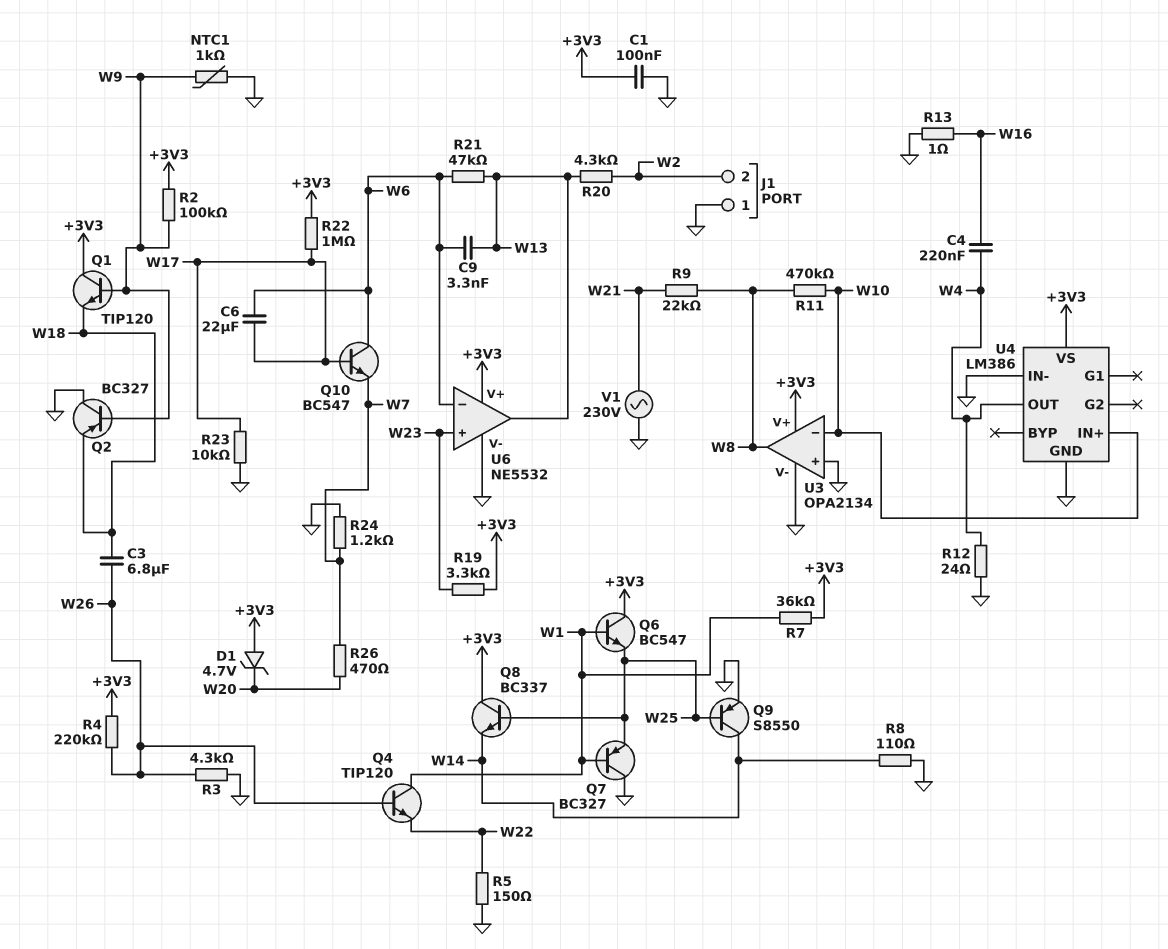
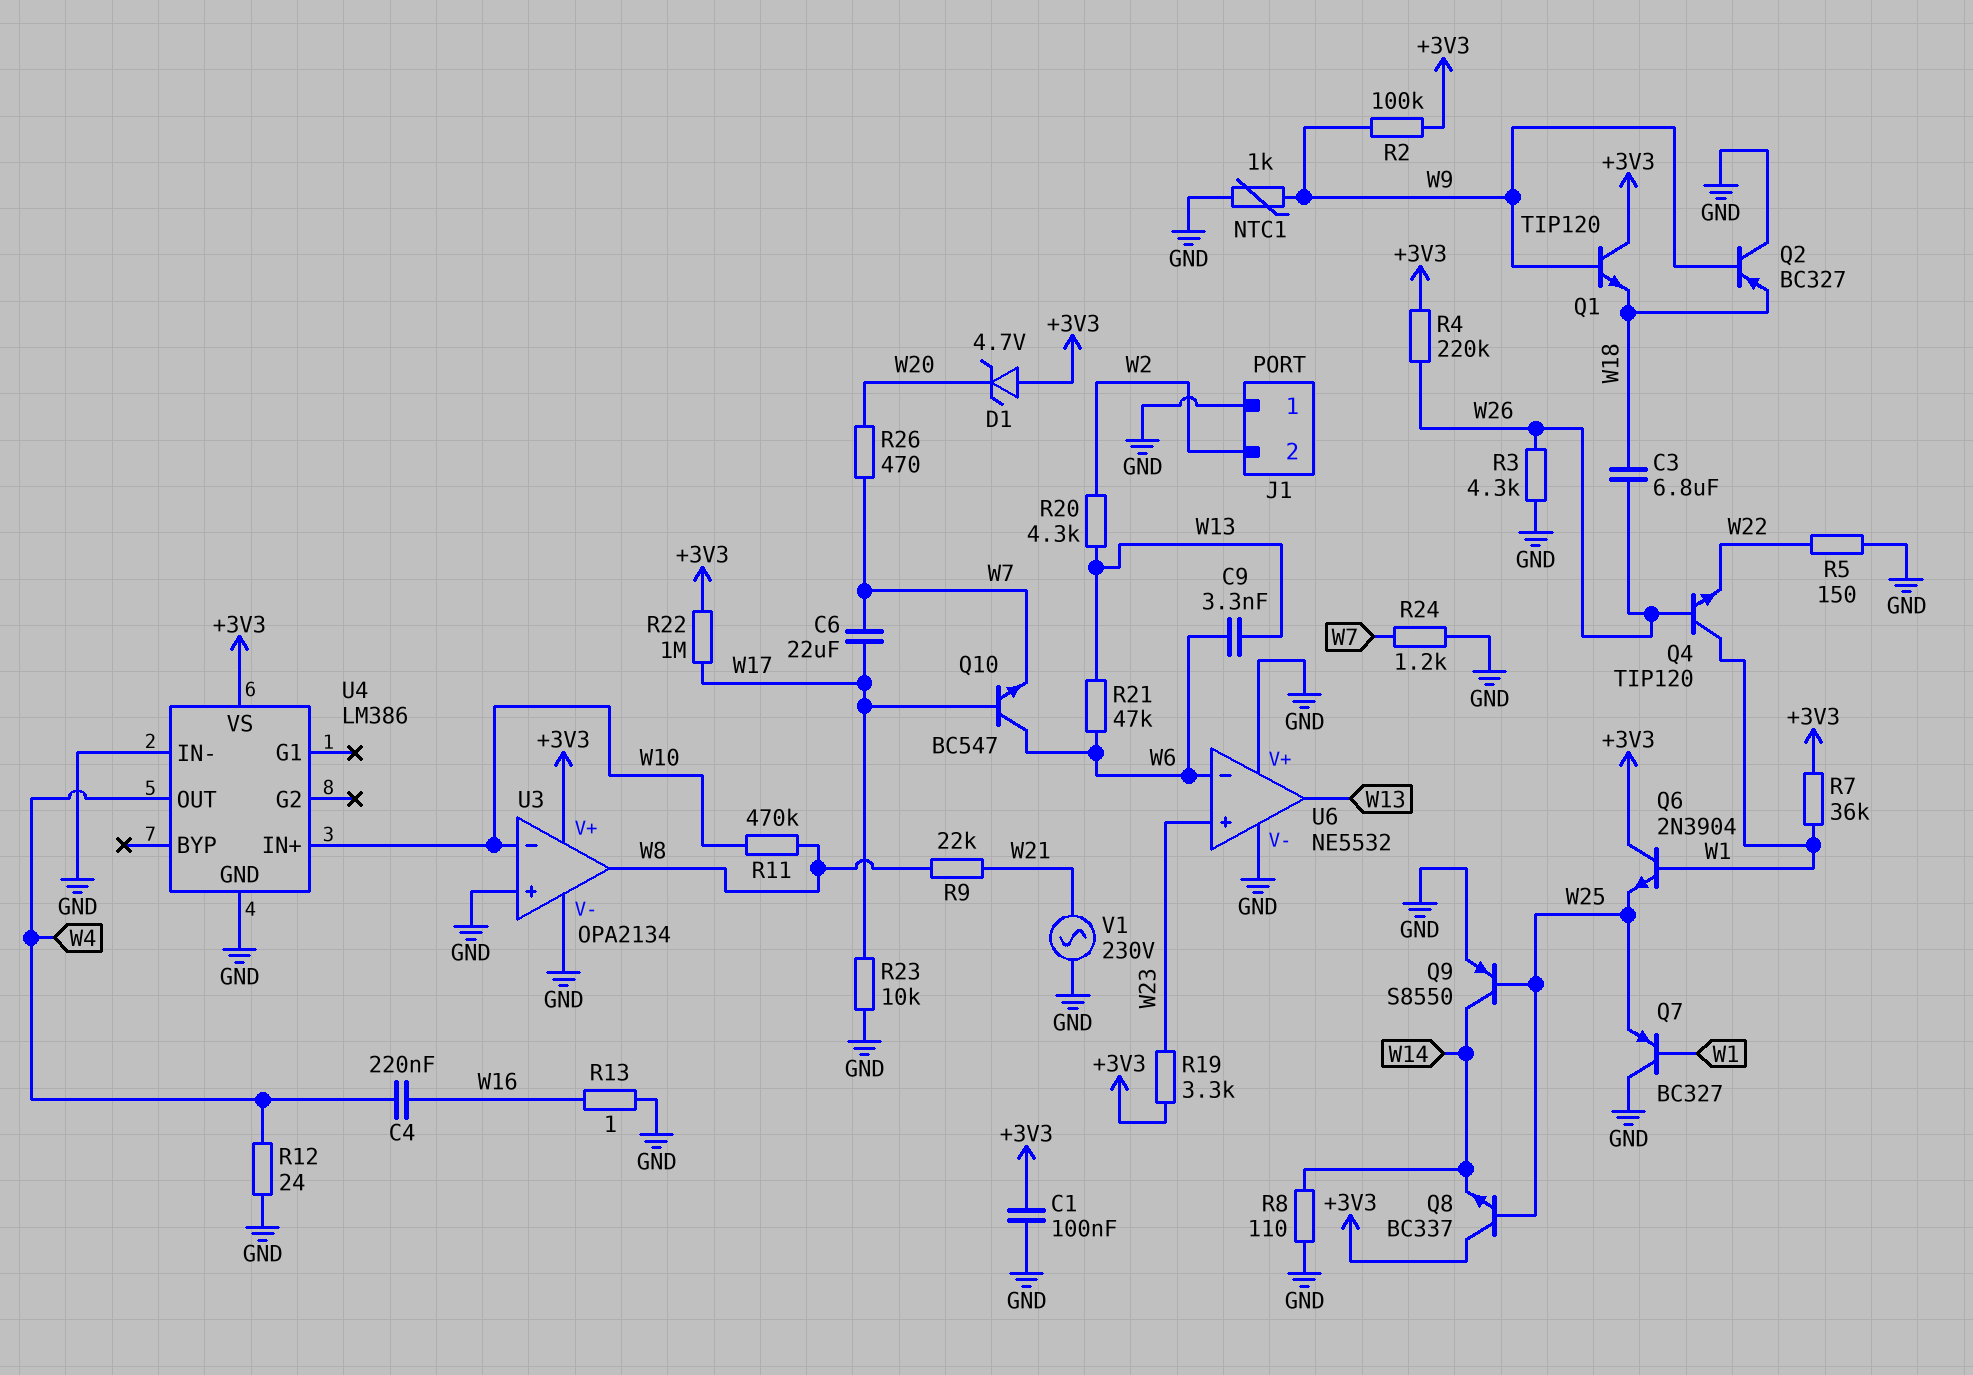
C6: 22uF (W6, W17) -> 22uF (W7, W17)
Q6: NPN BC547 (B W1, C +3V3, E W25) -> NPN 2N3904 (B W1, C +3V3, E W25)
U6 pin V+: +3V3 -> GND

